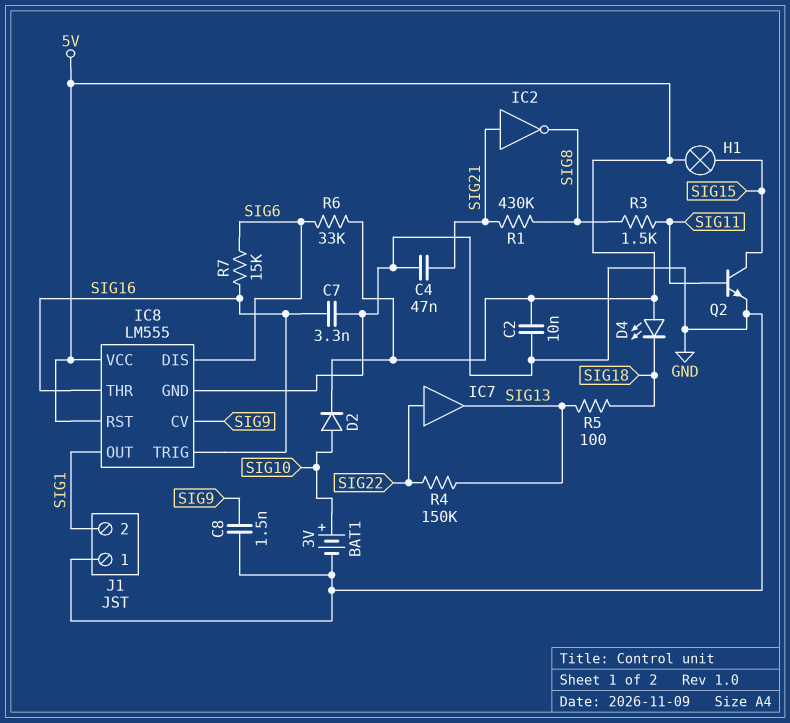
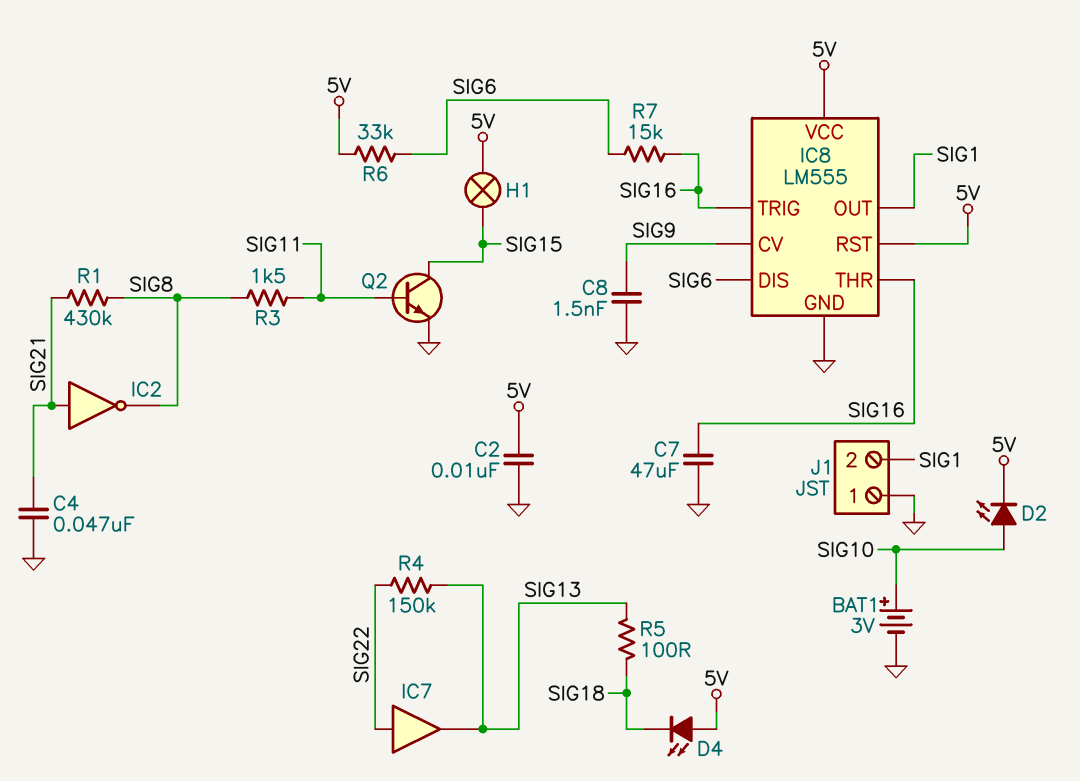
C7: 3.3nF (GND, SIG16) -> 47uF (GND, SIG16)
D2: diode (A SIG10, K 5V) -> LED (A SIG10, K 5V)

